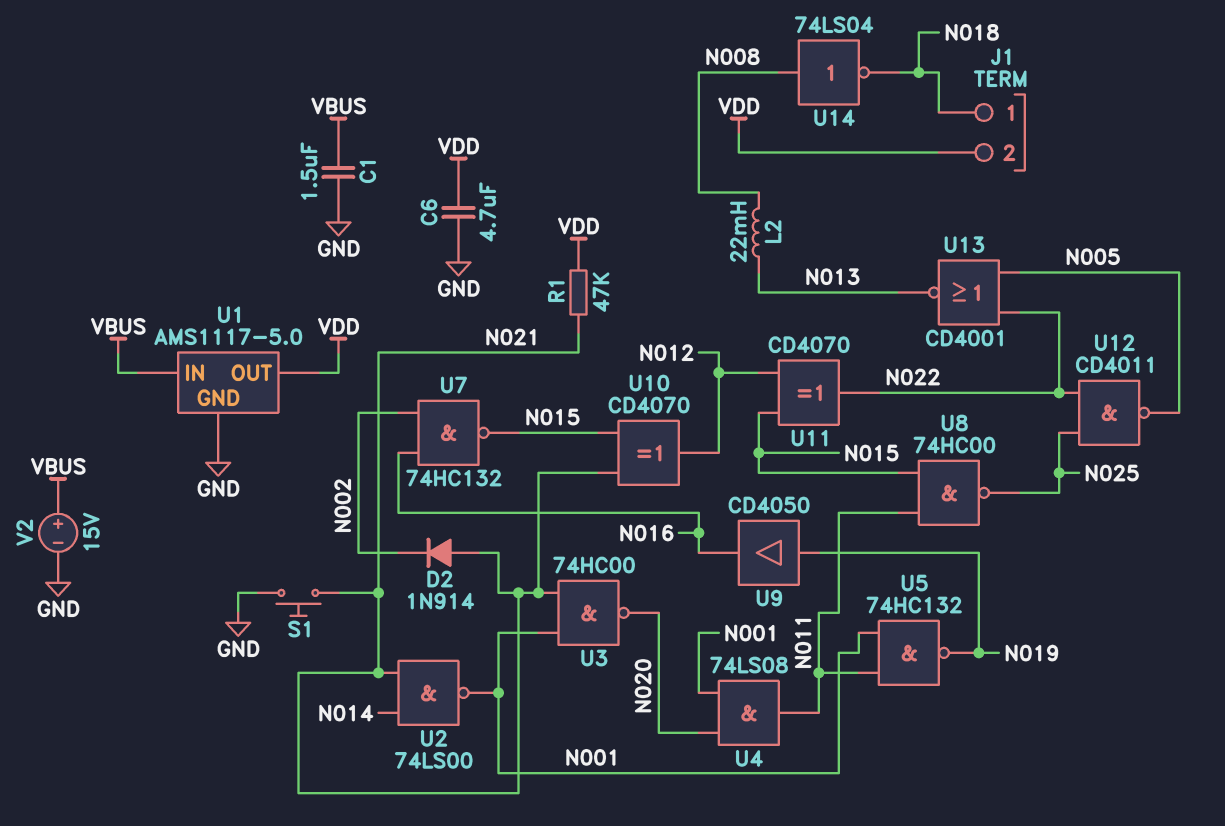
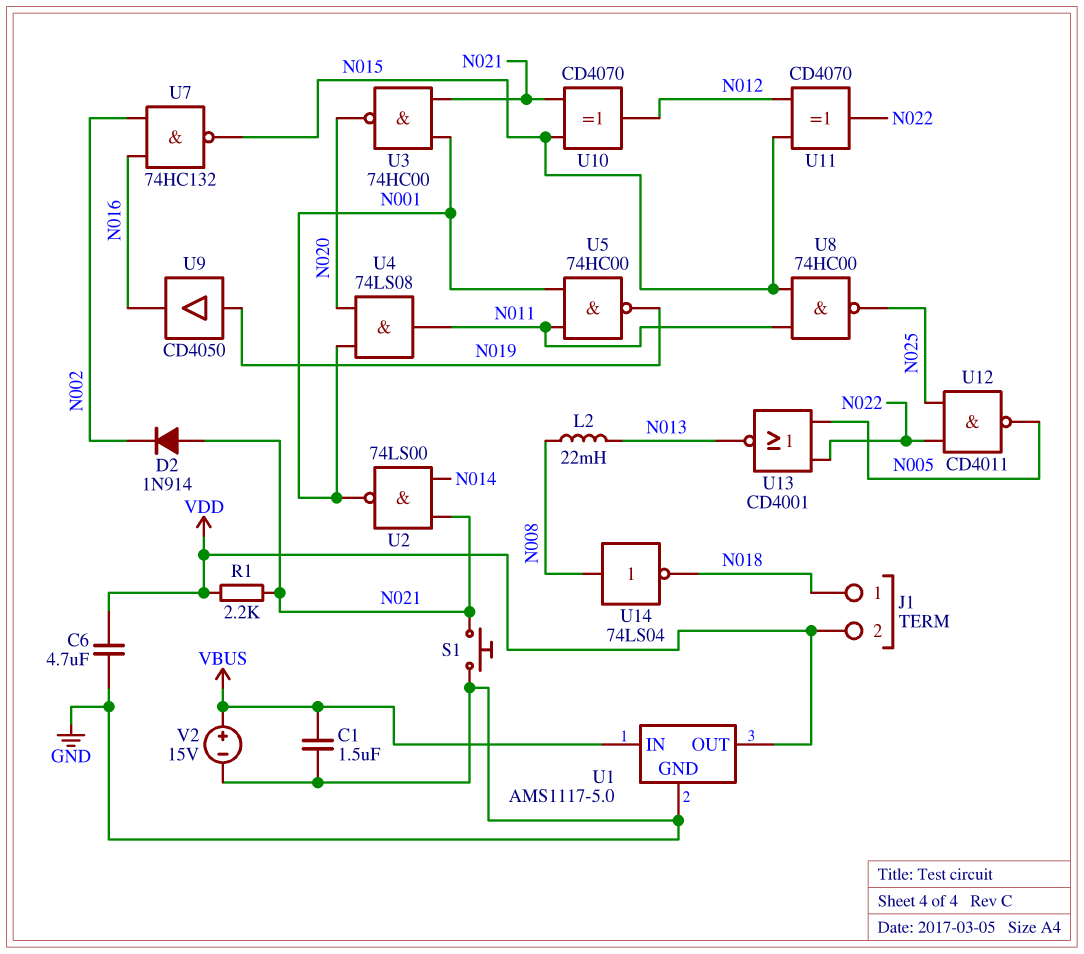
R1: 47k (N021, VDD) -> 2.2k (N021, VDD)
U5: NAND 74HC132 (in N001, in N011, out N019) -> NAND 74HC00 (in N001, in N011, out N019)

